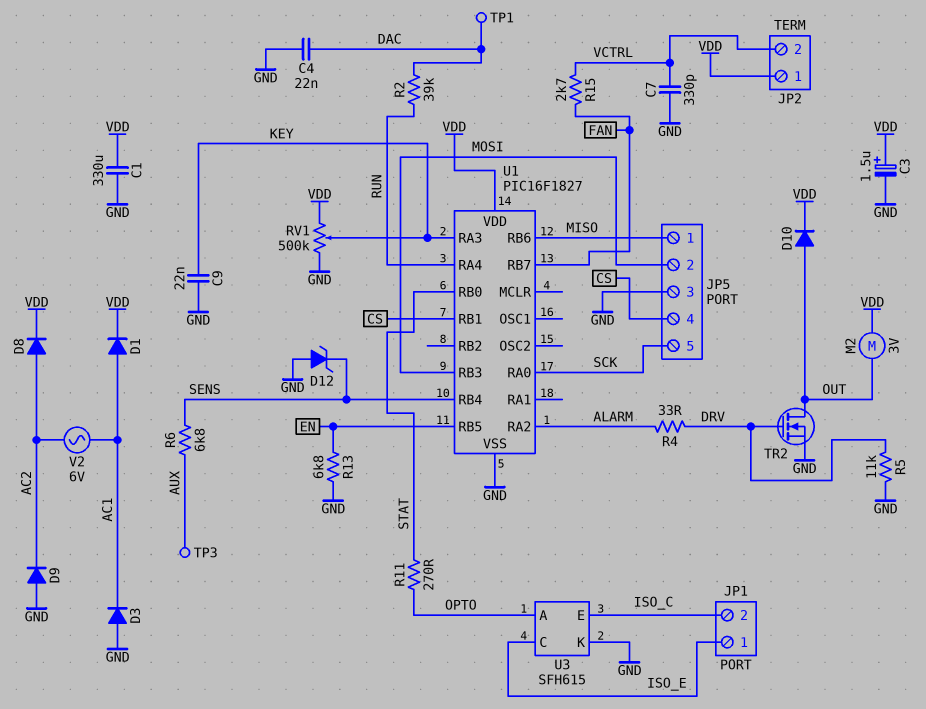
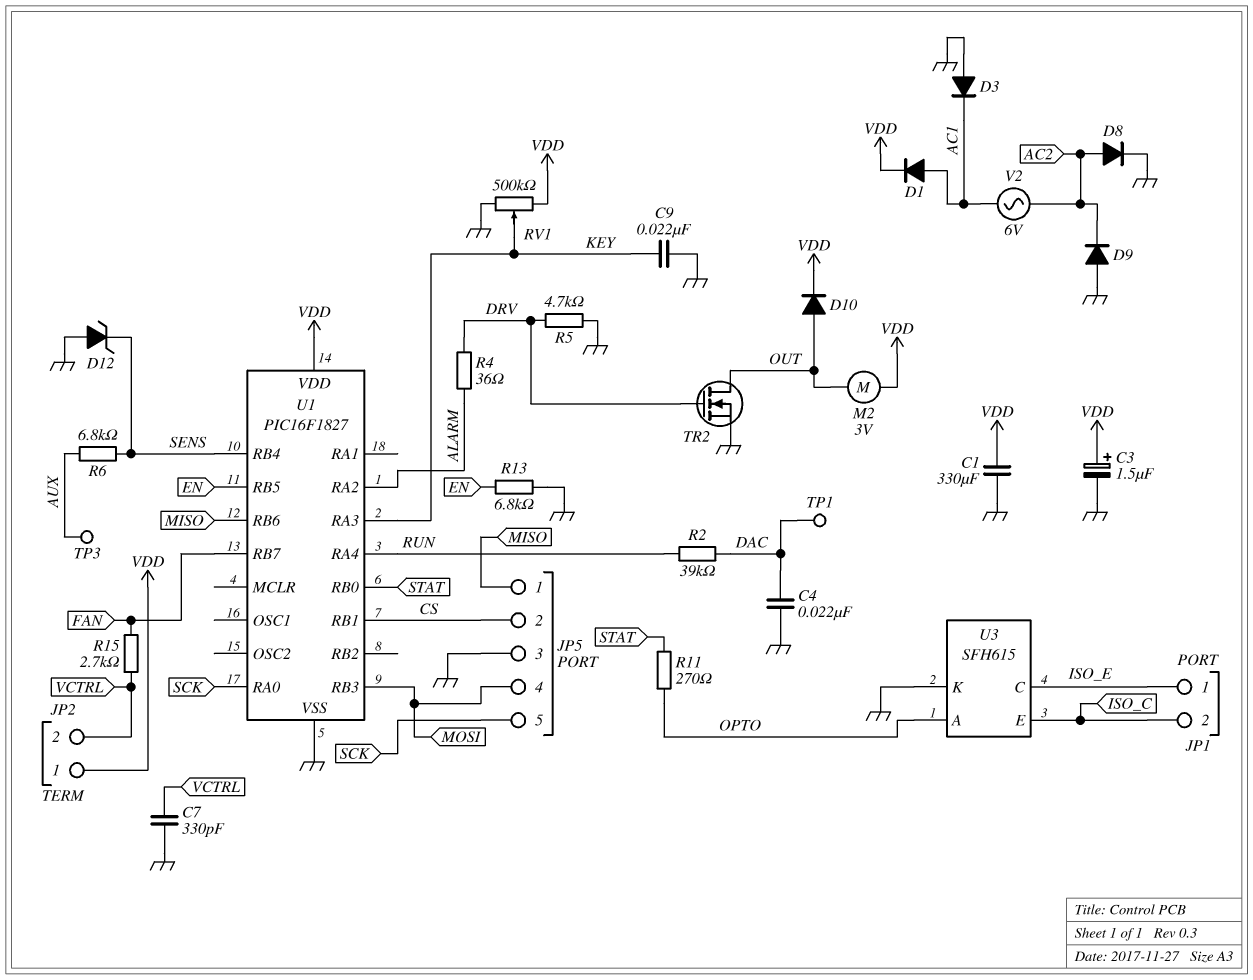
D8: diode (A AC2, K VDD) -> diode (A AC2, K GND)
JP5 pin 2: MOSI -> CS
JP5 pin 4: CS -> MOSI
R4: 33 (ALARM, DRV) -> 36 (ALARM, DRV)
R5: 11k (DRV, GND) -> 4.7k (DRV, GND)

